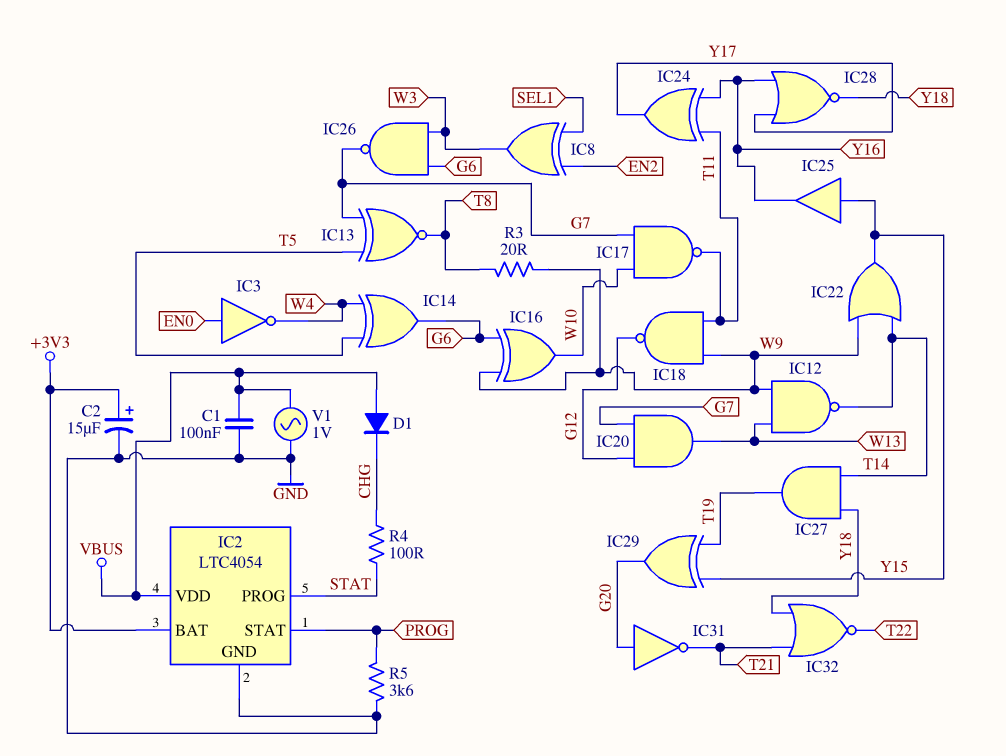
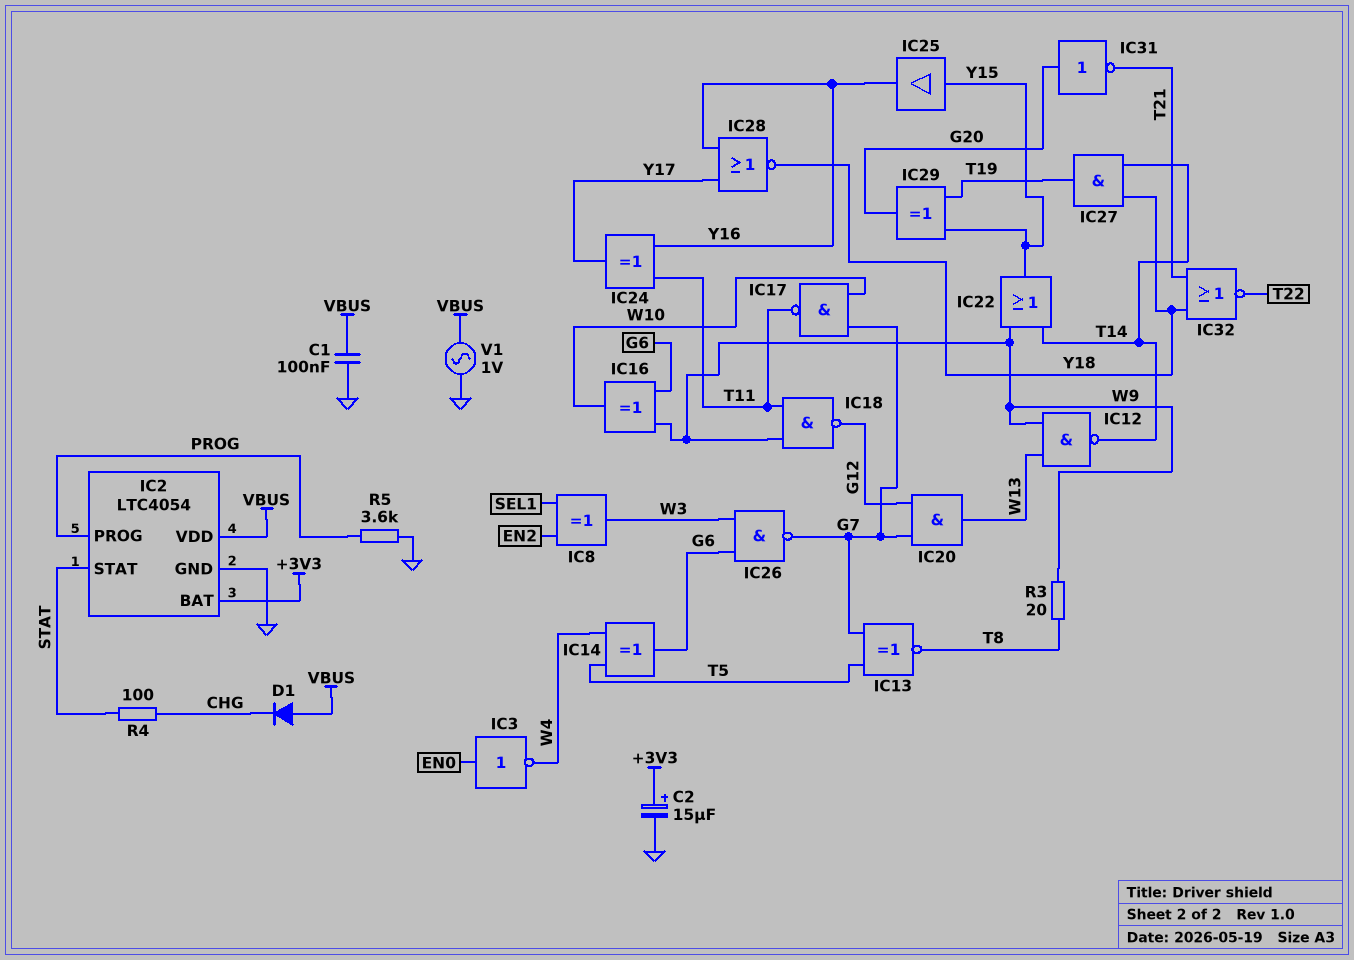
IC2 pin PROG: STAT -> PROG
IC2 pin STAT: PROG -> STAT

